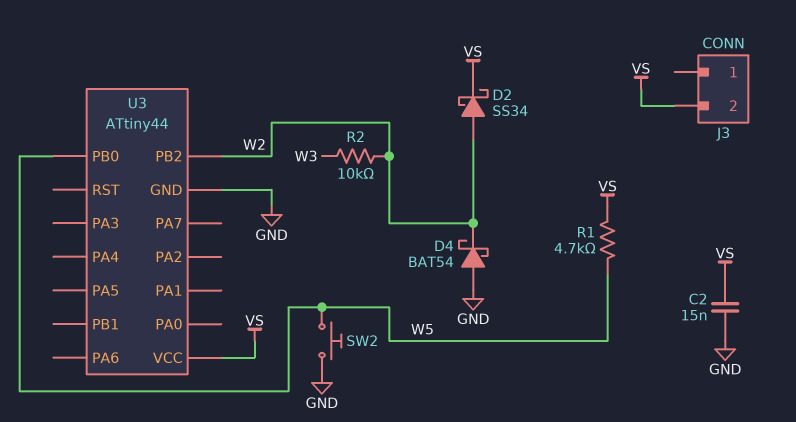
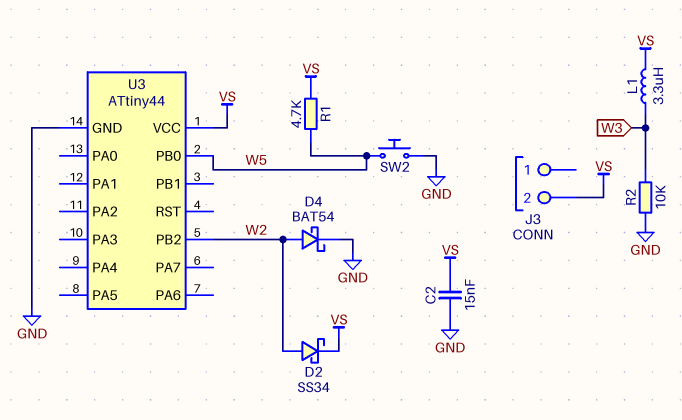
D4: schottky BAT54 (A GND, K W2) -> schottky BAT54 (A W2, K GND)
L1: none -> 3.3uH (VS, W3)
R2: 10k (W2, W3) -> 10k (GND, W3)

